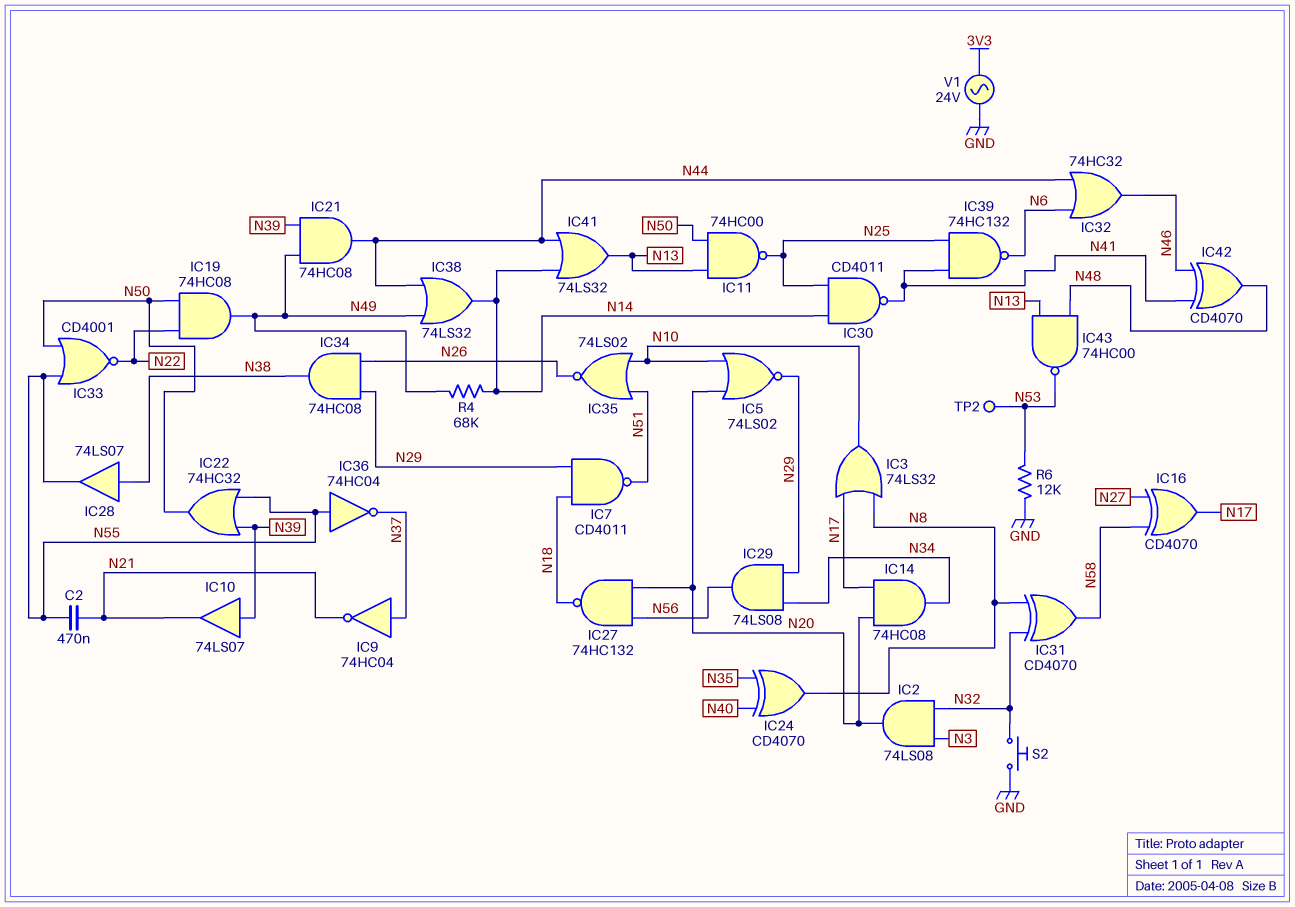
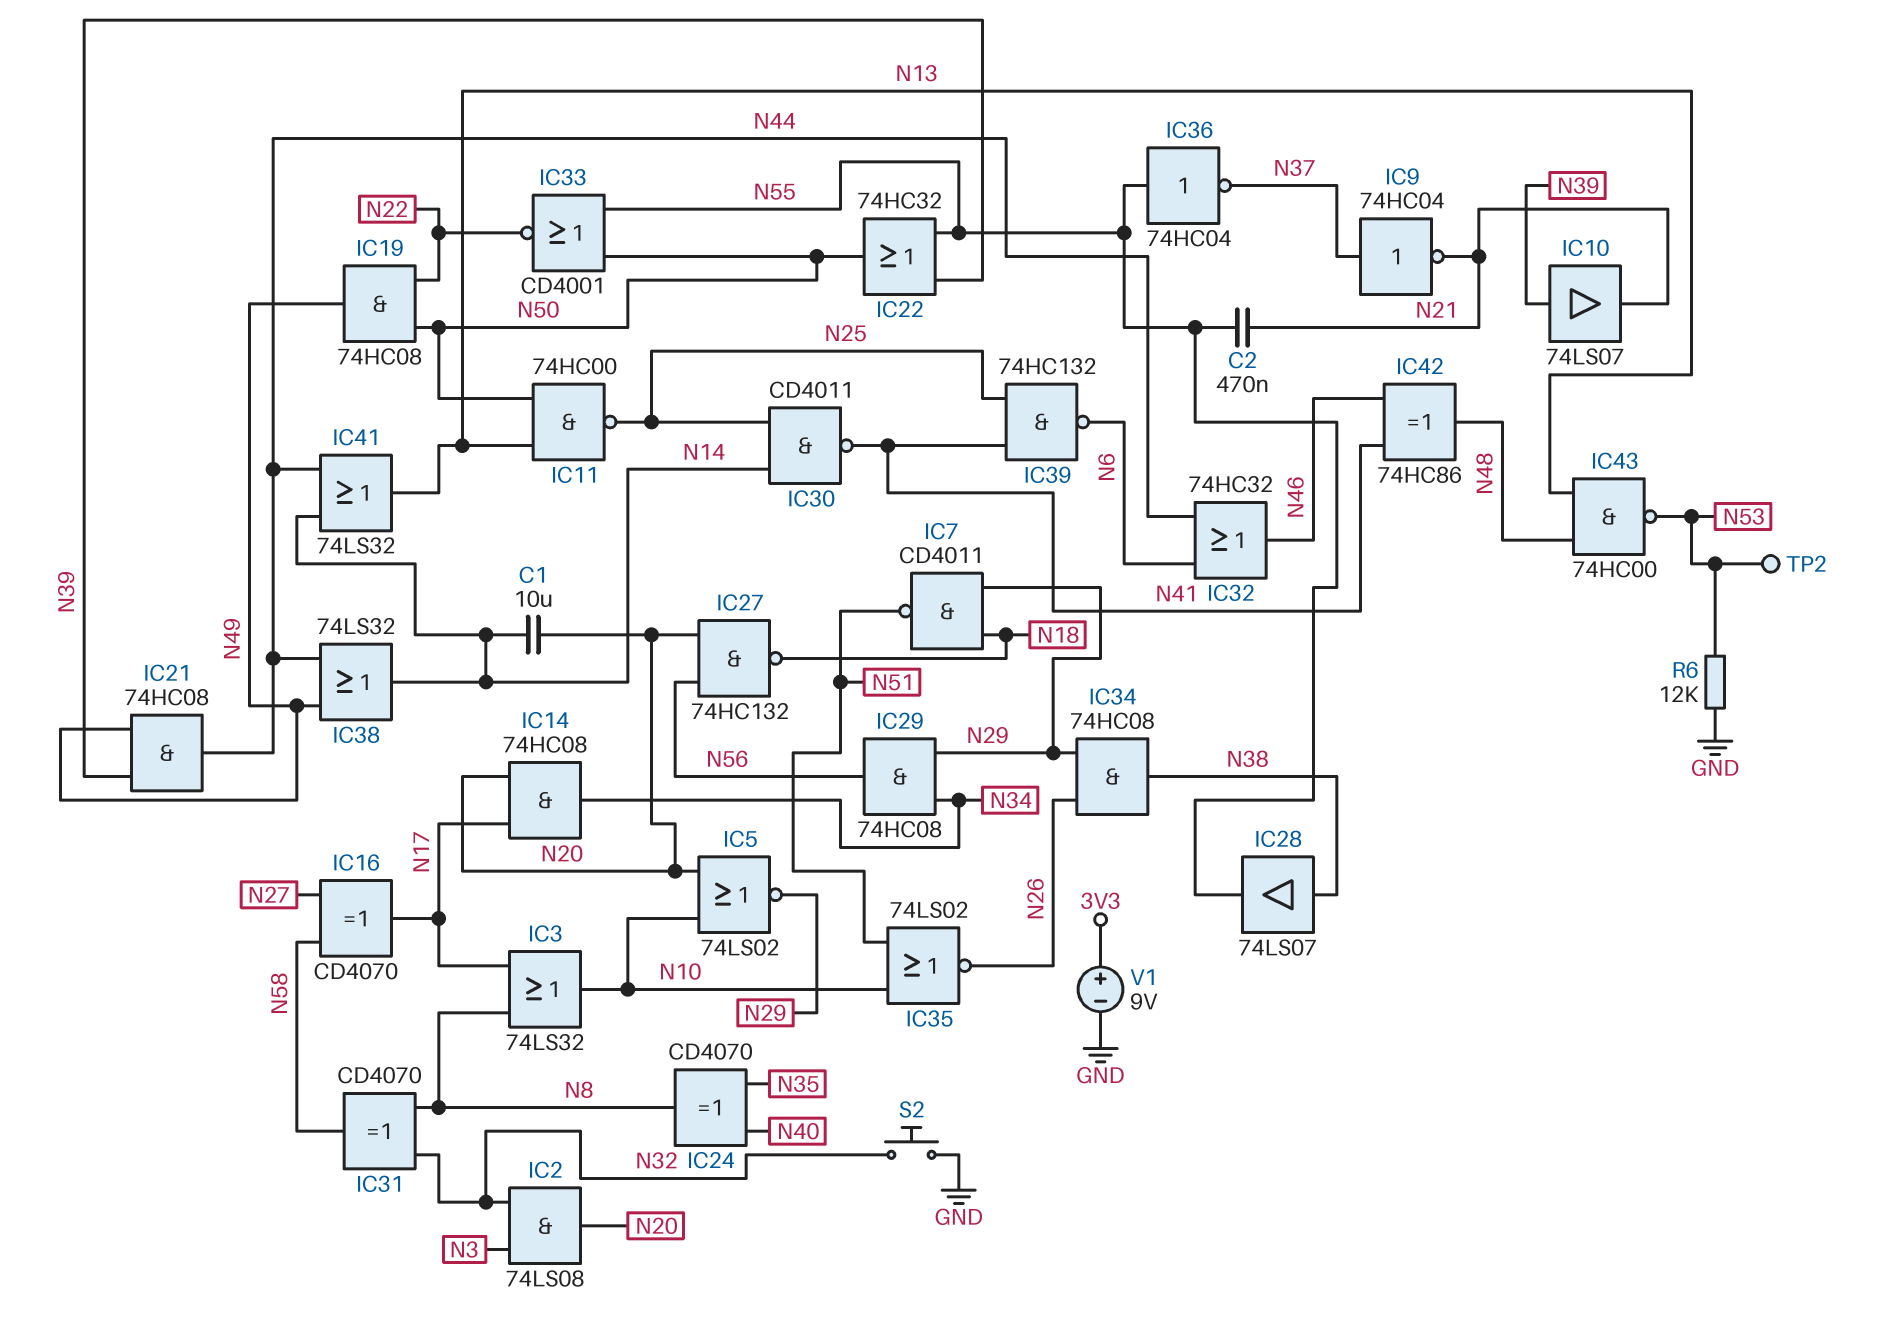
C1: none -> 10uF (N14, N20)
IC29: AND 74LS08 (in N29, in N34, out N56) -> AND 74HC08 (in N29, in N34, out N56)
IC42: XOR CD4070 (in N41, in N46, out N48) -> XOR 74HC86 (in N41, in N46, out N48)
R4: 68k (N14, N49) -> none
V1: AC 24V (3V3, GND) -> 9V (plus 3V3, minus GND)

